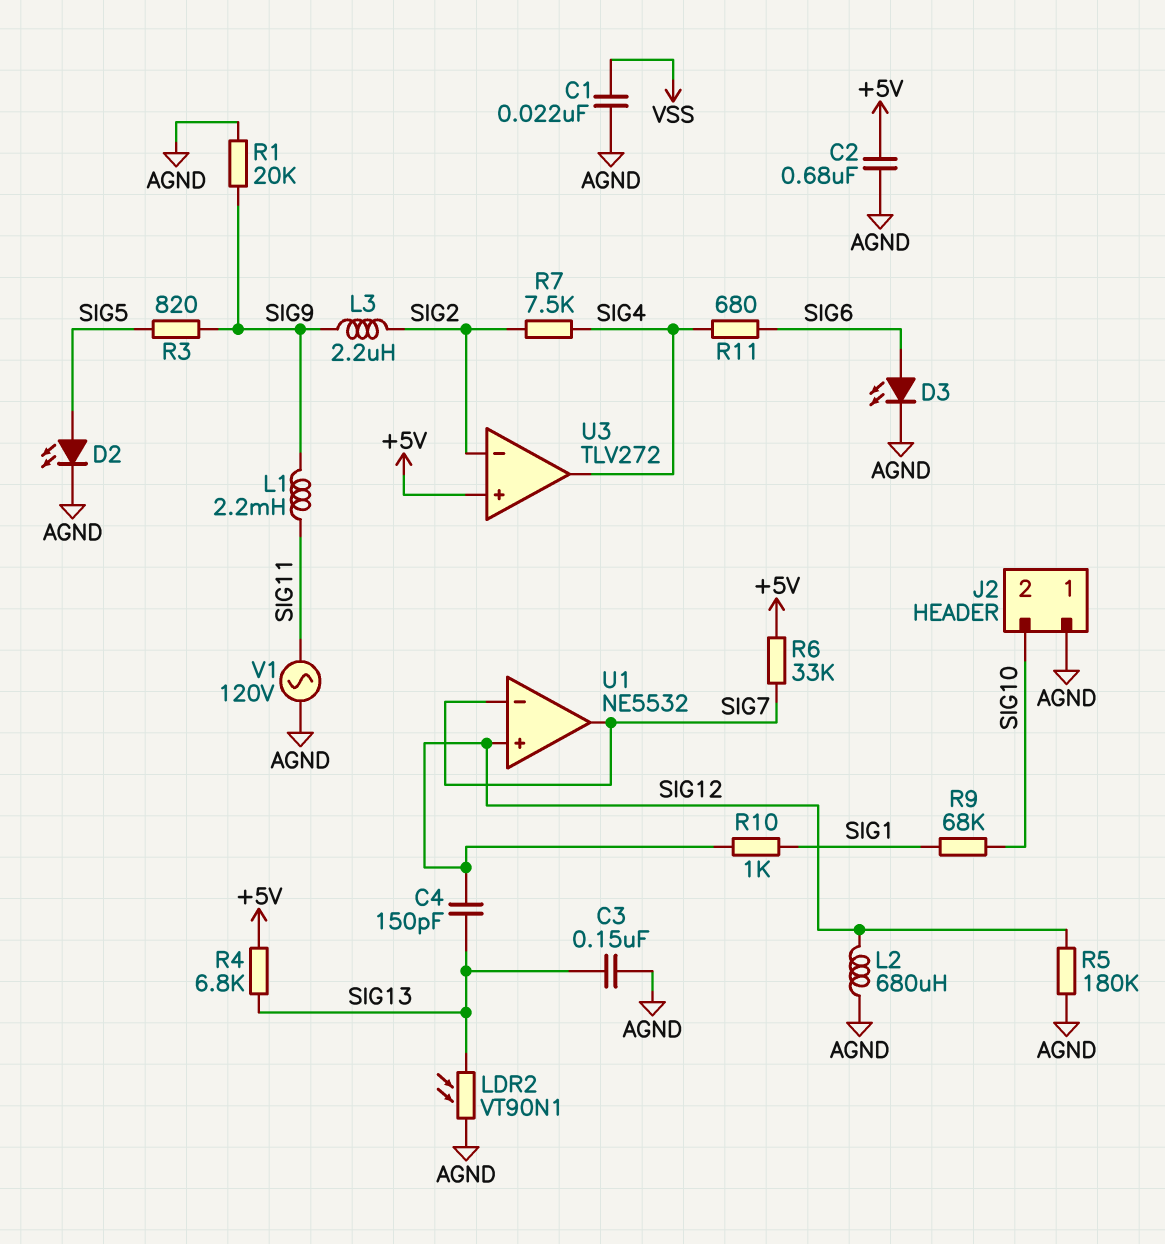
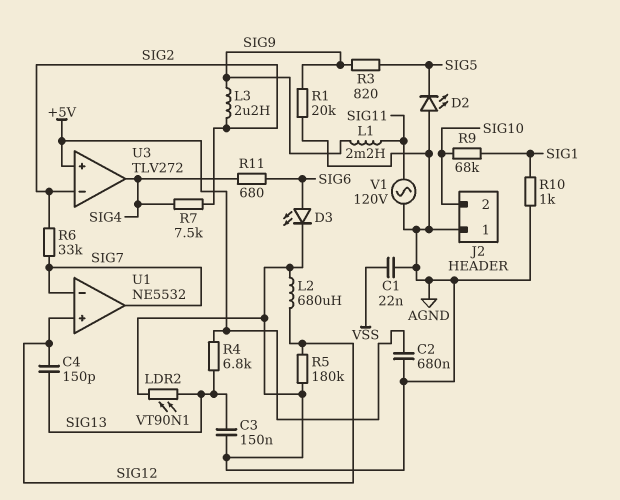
D2: LED (A SIG5, K AGND) -> LED (A AGND, K SIG5)
R6: 33k (+5V, SIG7) -> 33k (SIG2, SIG7)
R10: 1k (SIG1, SIG12) -> 1k (AGND, SIG1)

